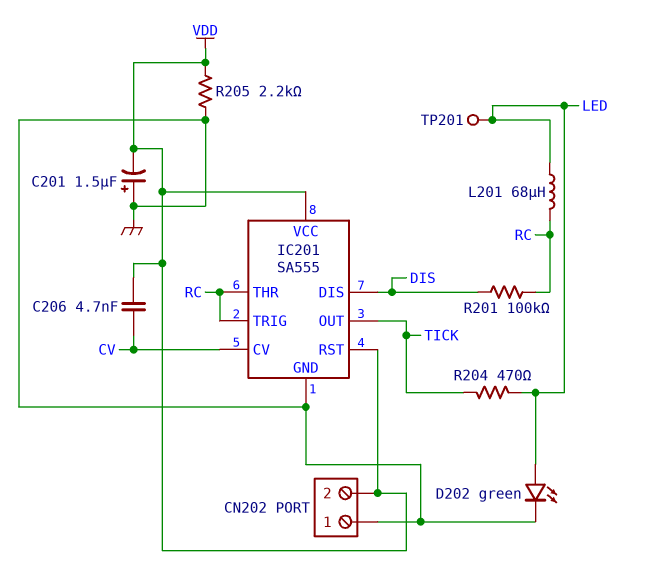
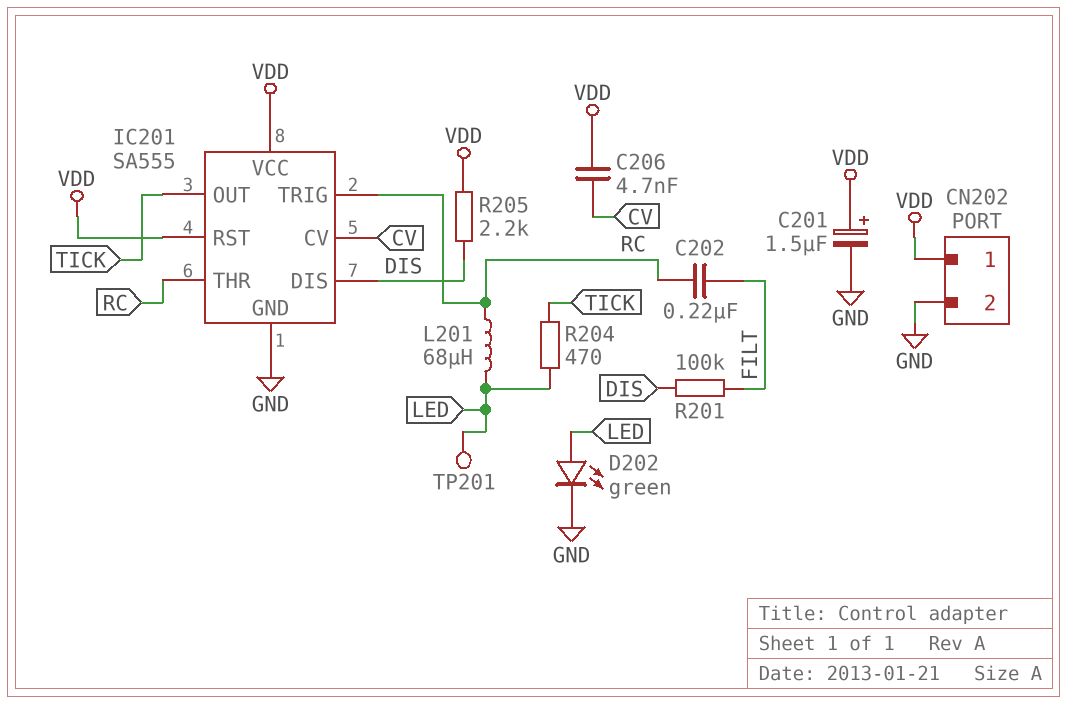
C201: 1.5uF (plus GND, minus VDD) -> 1.5uF (plus VDD, minus GND)
C202: none -> 220nF (FILT, RC)
CN202 pin 1: GND -> VDD
CN202 pin 2: VDD -> GND
R201: 100k (DIS, RC) -> 100k (DIS, FILT)
R205: 2.2k (GND, VDD) -> 2.2k (DIS, VDD)

